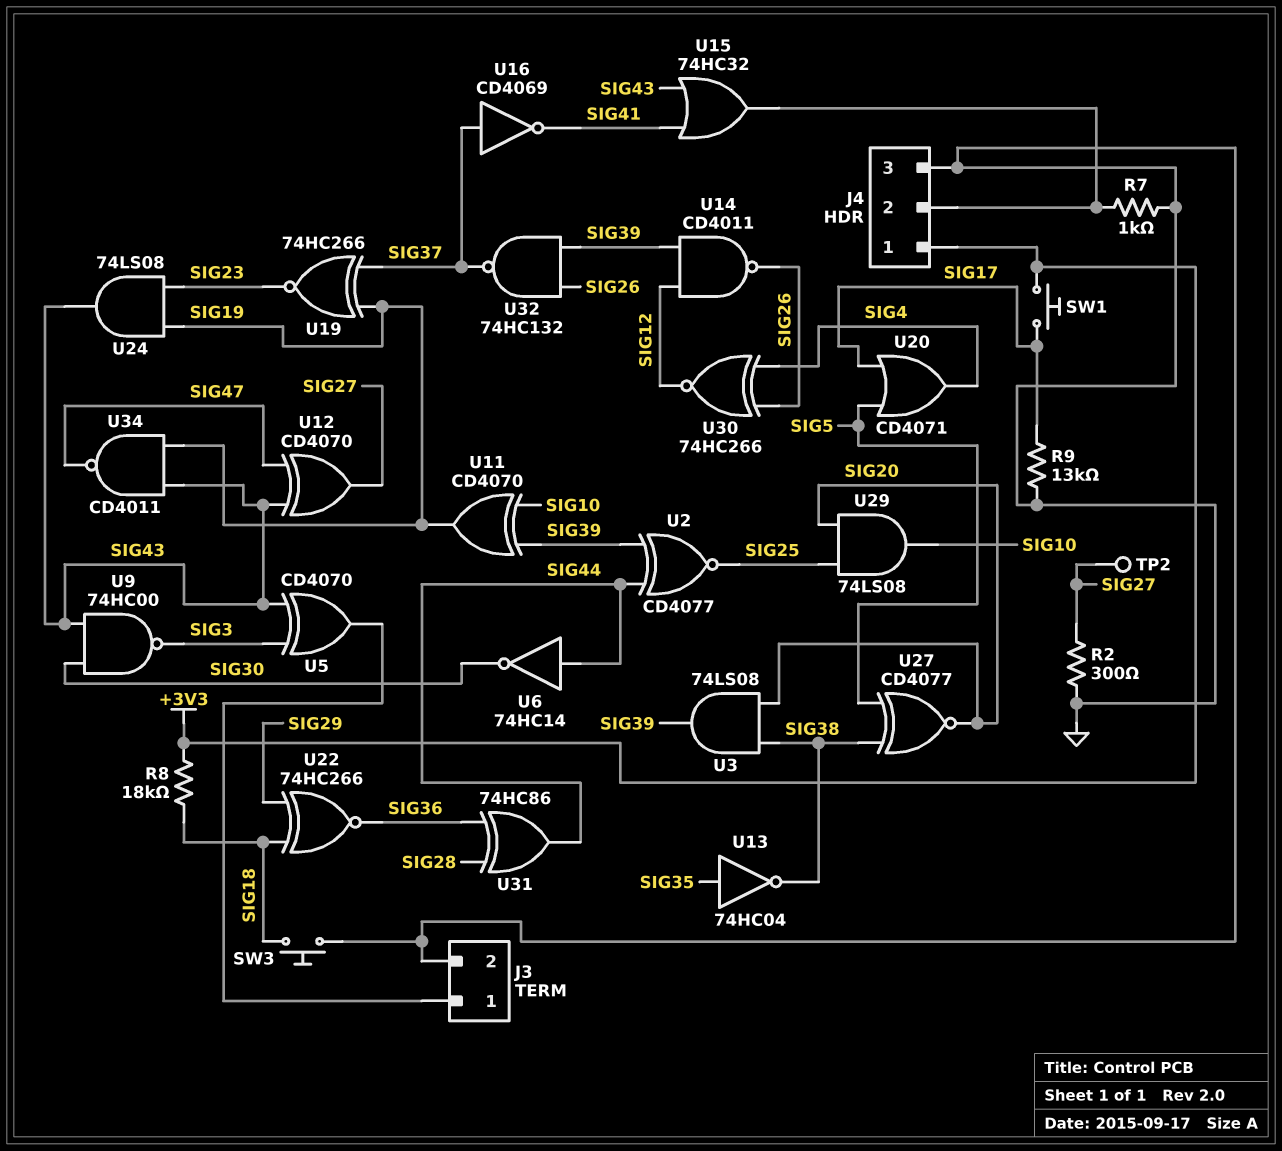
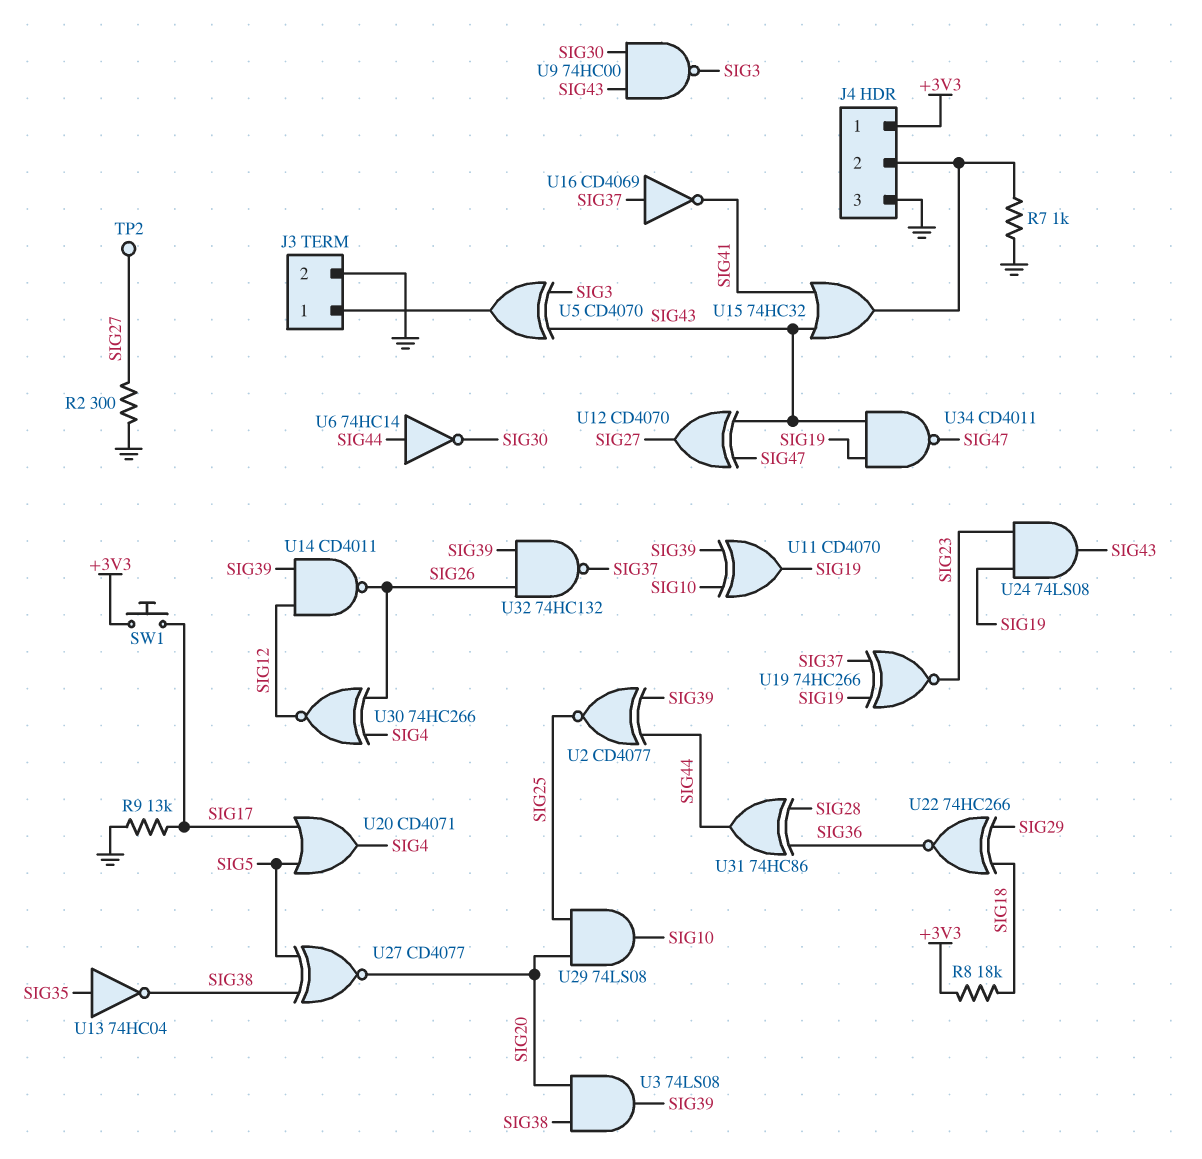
SW3: button (GND, SIG18) -> none

